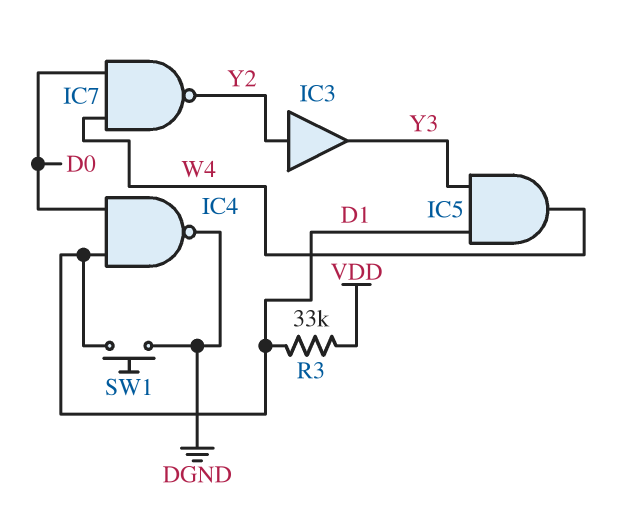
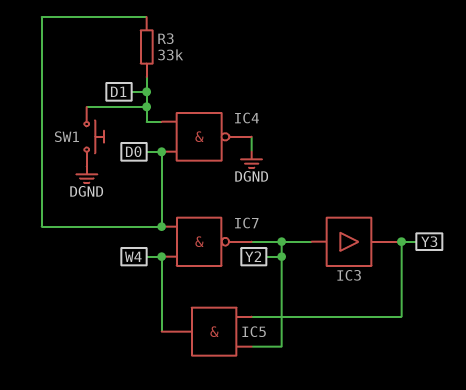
IC5: AND (in D1, in Y3, out W4) -> AND (in Y2, in Y3, out W4)
R3: 33k (D1, VDD) -> 33k (D0, D1)

